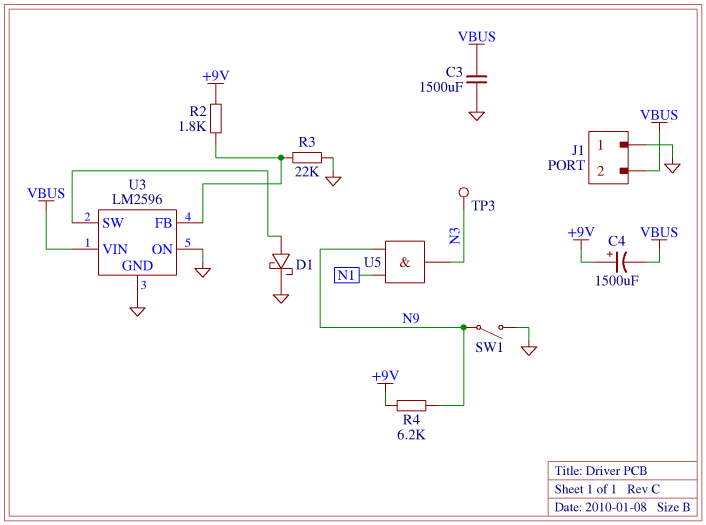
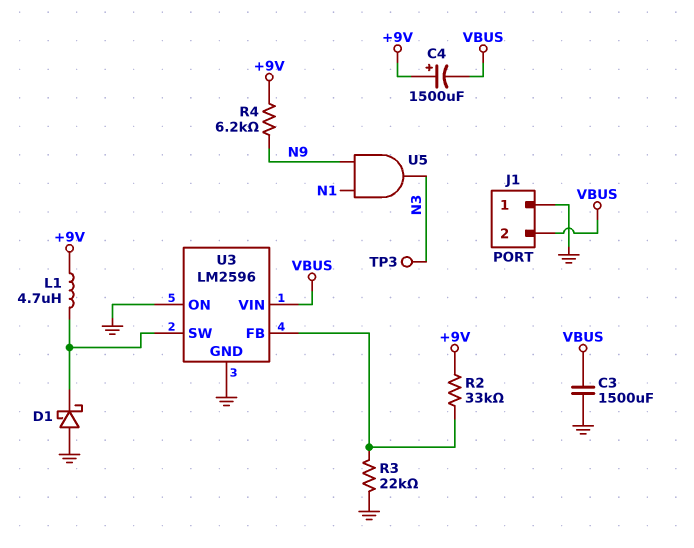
D1: schottky (A U3/SW, K GND) -> schottky (A GND, K U3/SW)
L1: none -> 4.7uH (+9V, U3/SW)
R2: 1.8k (+9V, U3/FB) -> 33k (+9V, U3/FB)
SW1: switch (GND, N9) -> none

